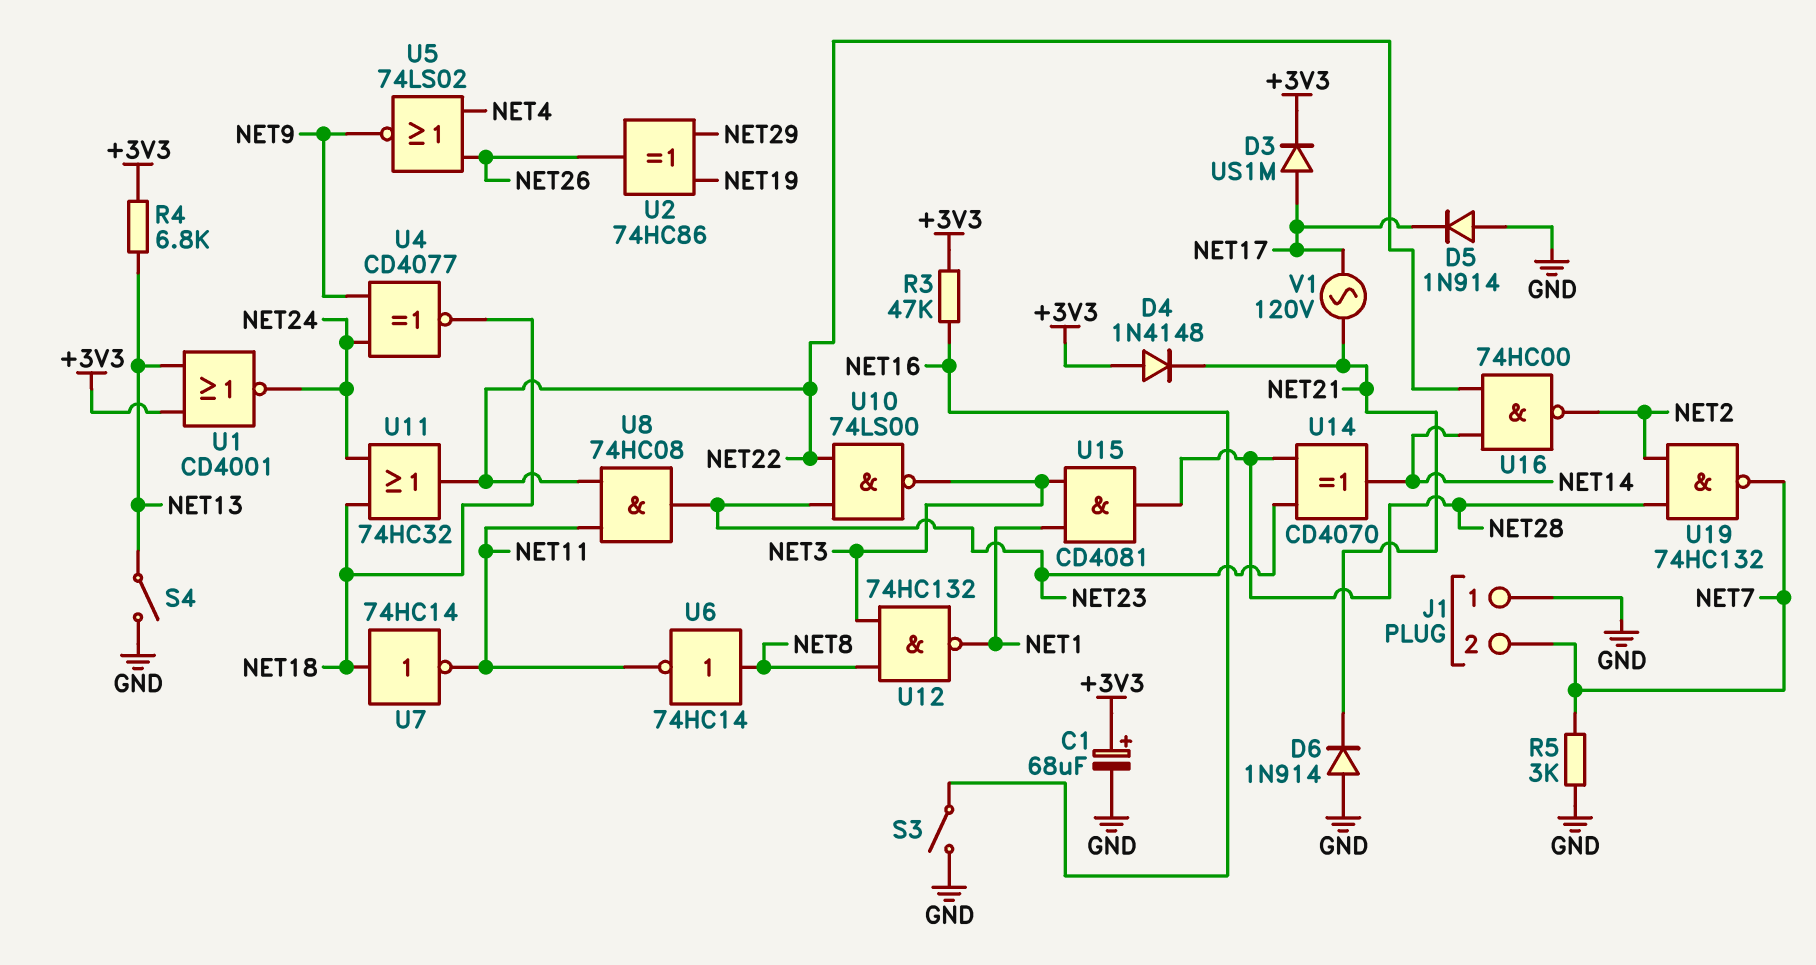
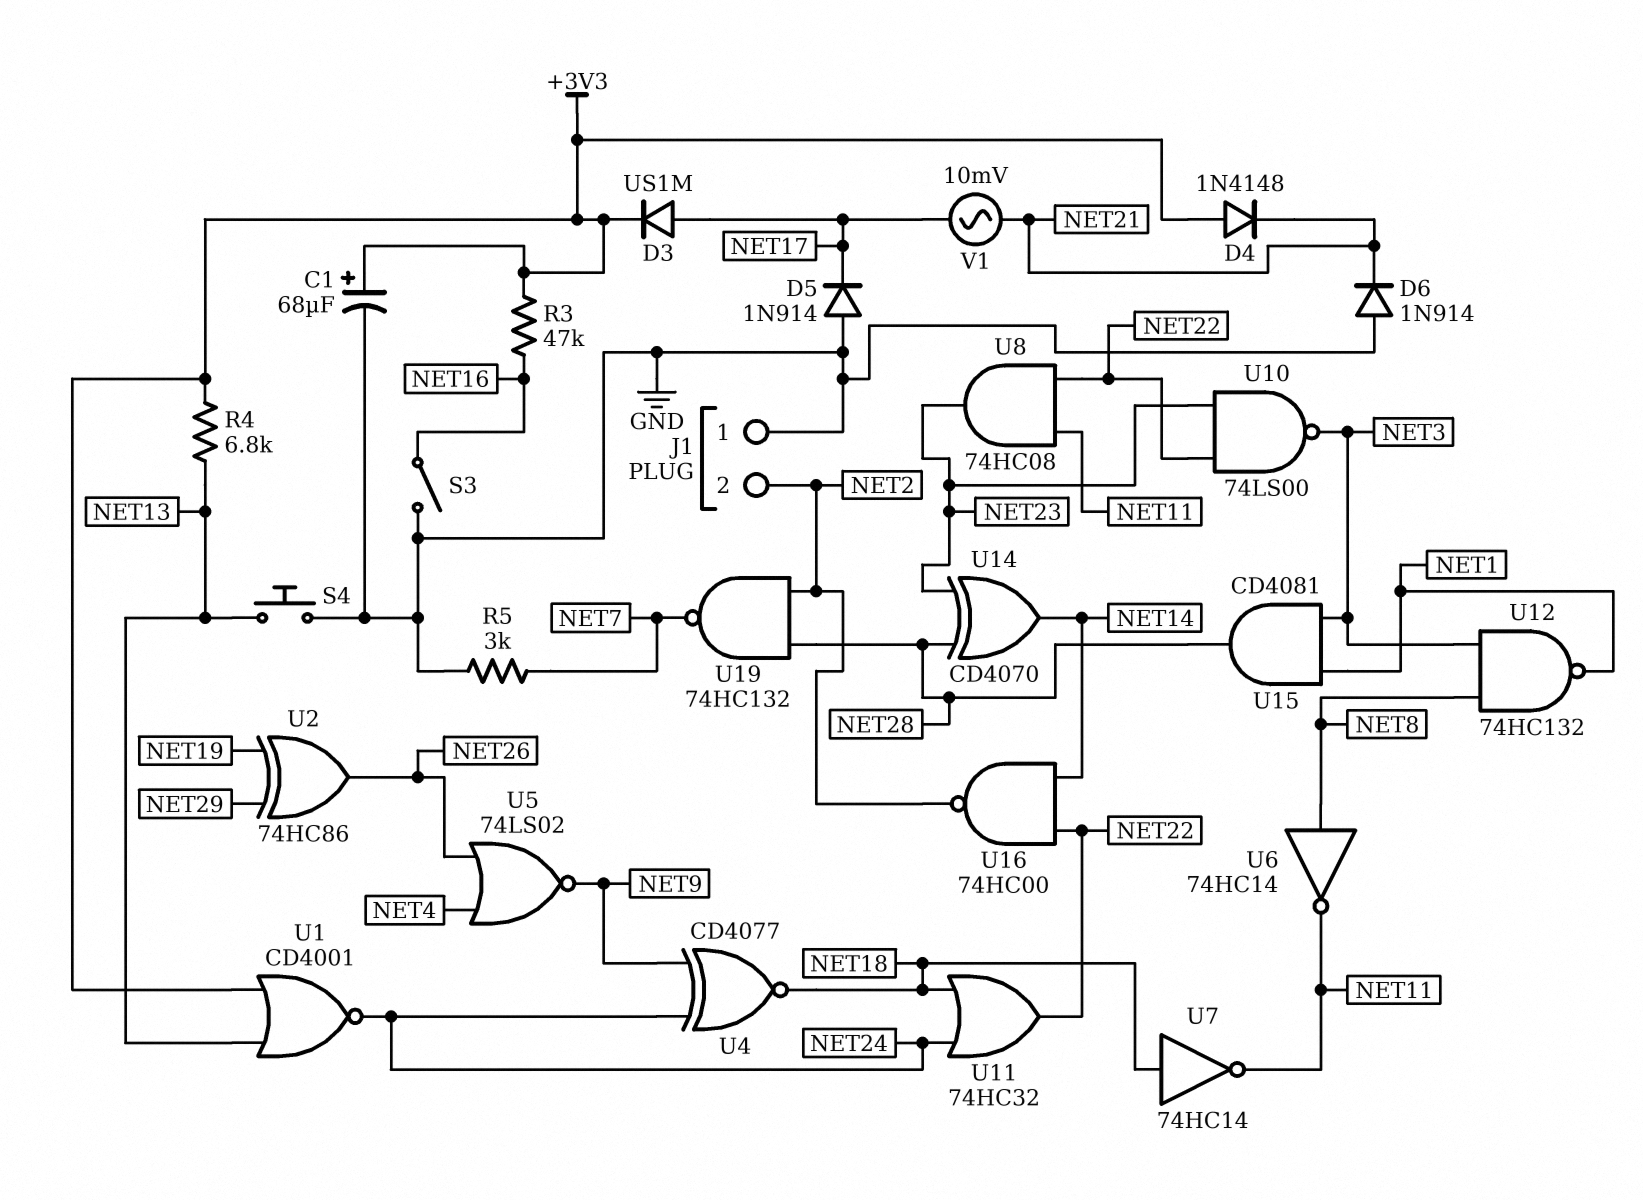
J1 pin 2: NET7 -> NET2
S4: switch (GND, NET13) -> button (GND, NET13)
V1: AC 120V (NET17, NET21) -> AC 10mV (NET17, NET21)

